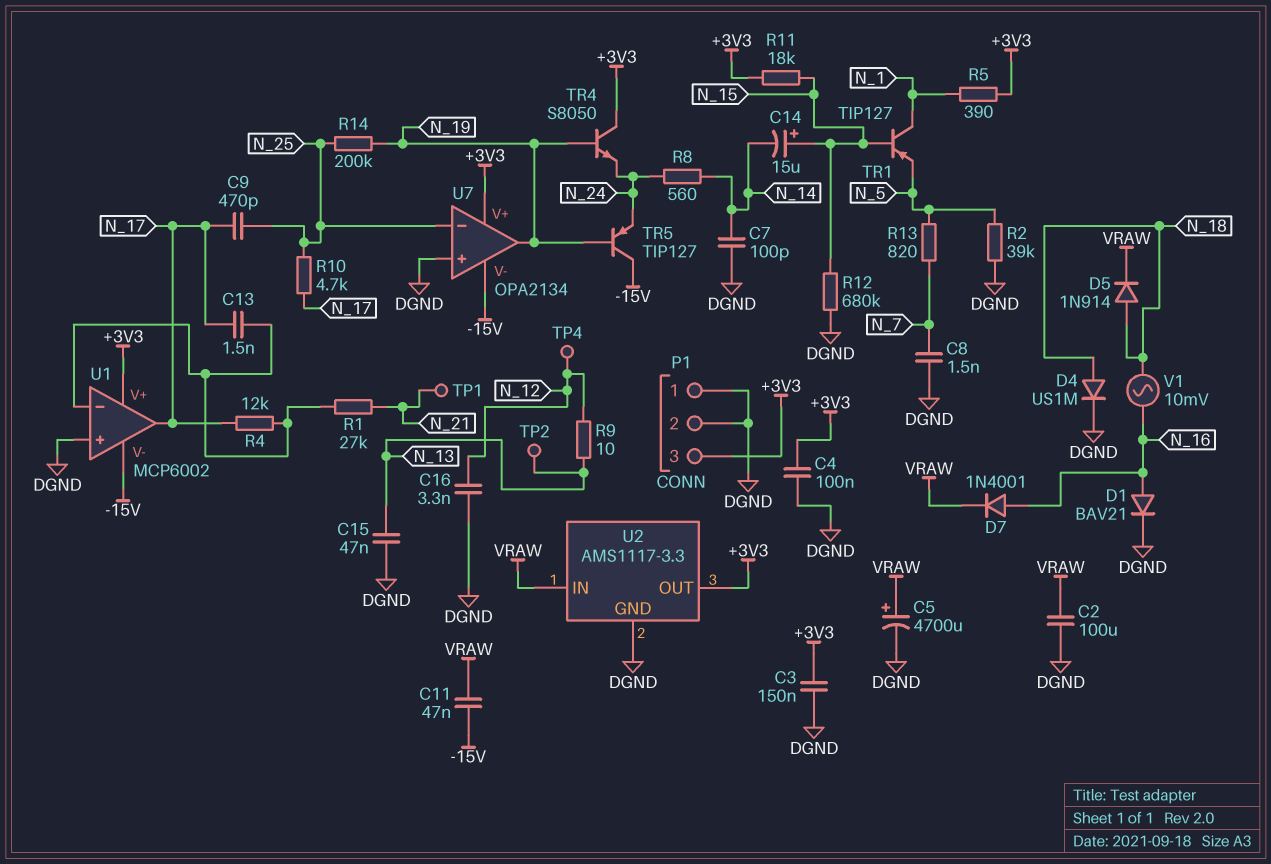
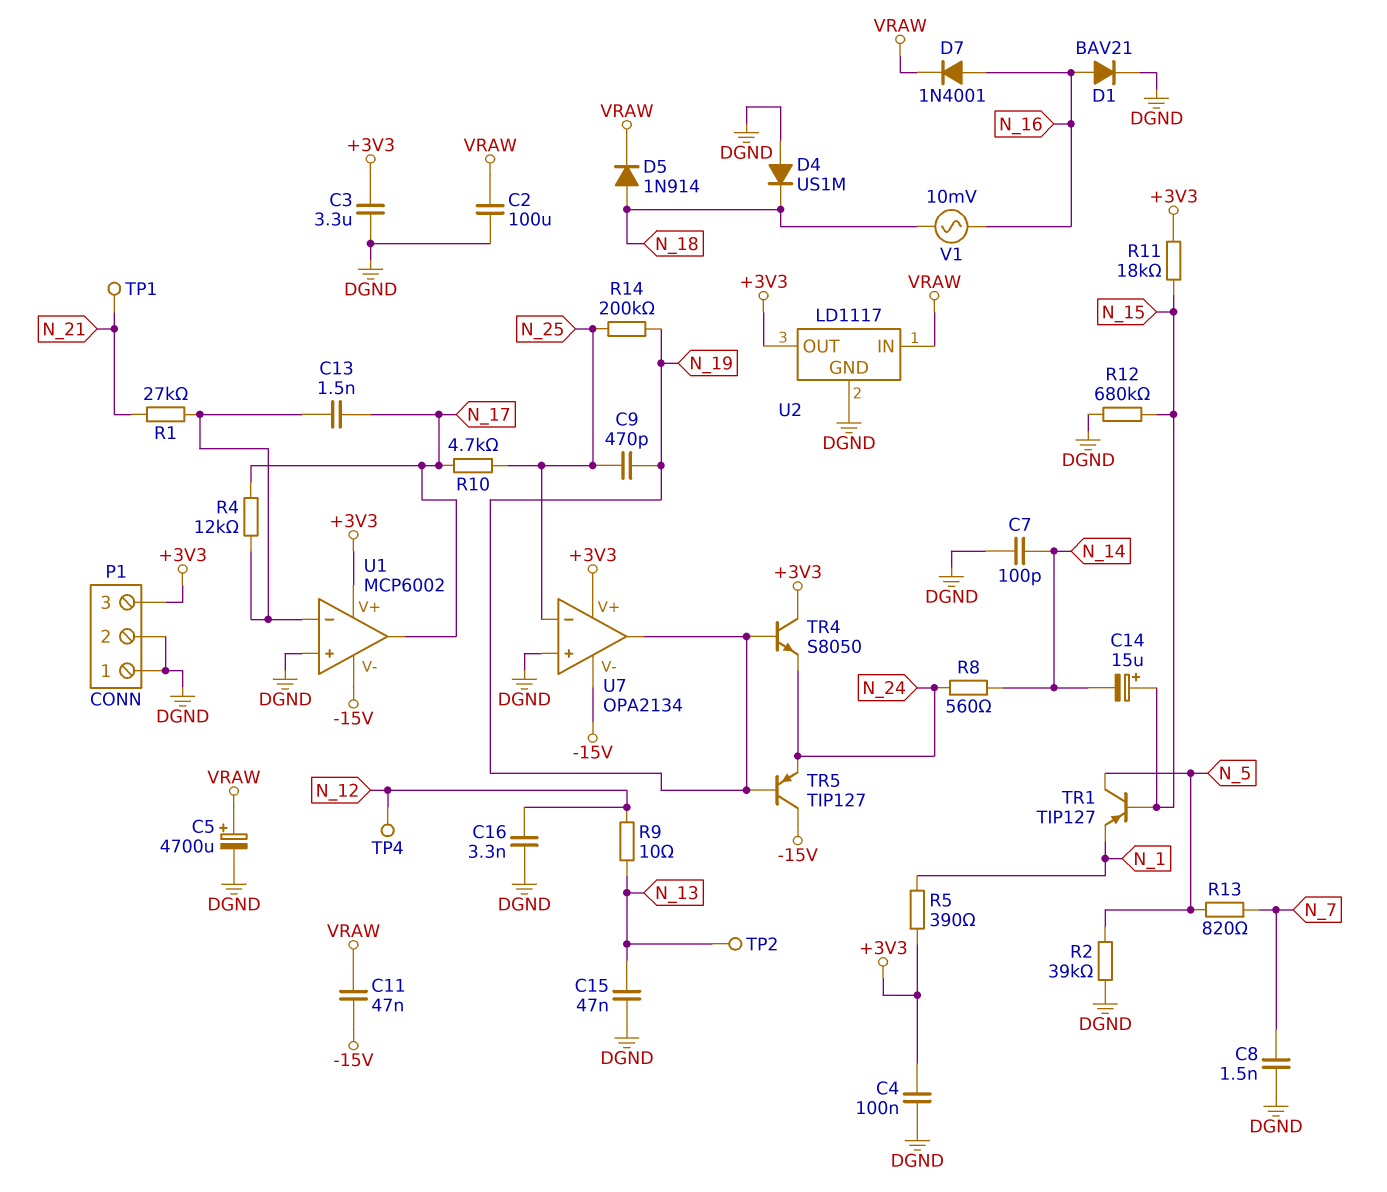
C3: 150nF (+3V3, DGND) -> 3.3uF (+3V3, DGND)
C9: 470pF (N_17, N_25) -> 470pF (N_19, N_25)
D4: diode US1M (A N_18, K DGND) -> diode US1M (A DGND, K N_18)
TR1: PNP TIP127 (B N_15, C N_1, E N_5) -> PNP TIP127 (B N_15, C N_5, E N_1)
U2: AMS1117-3.3 -> LD1117

